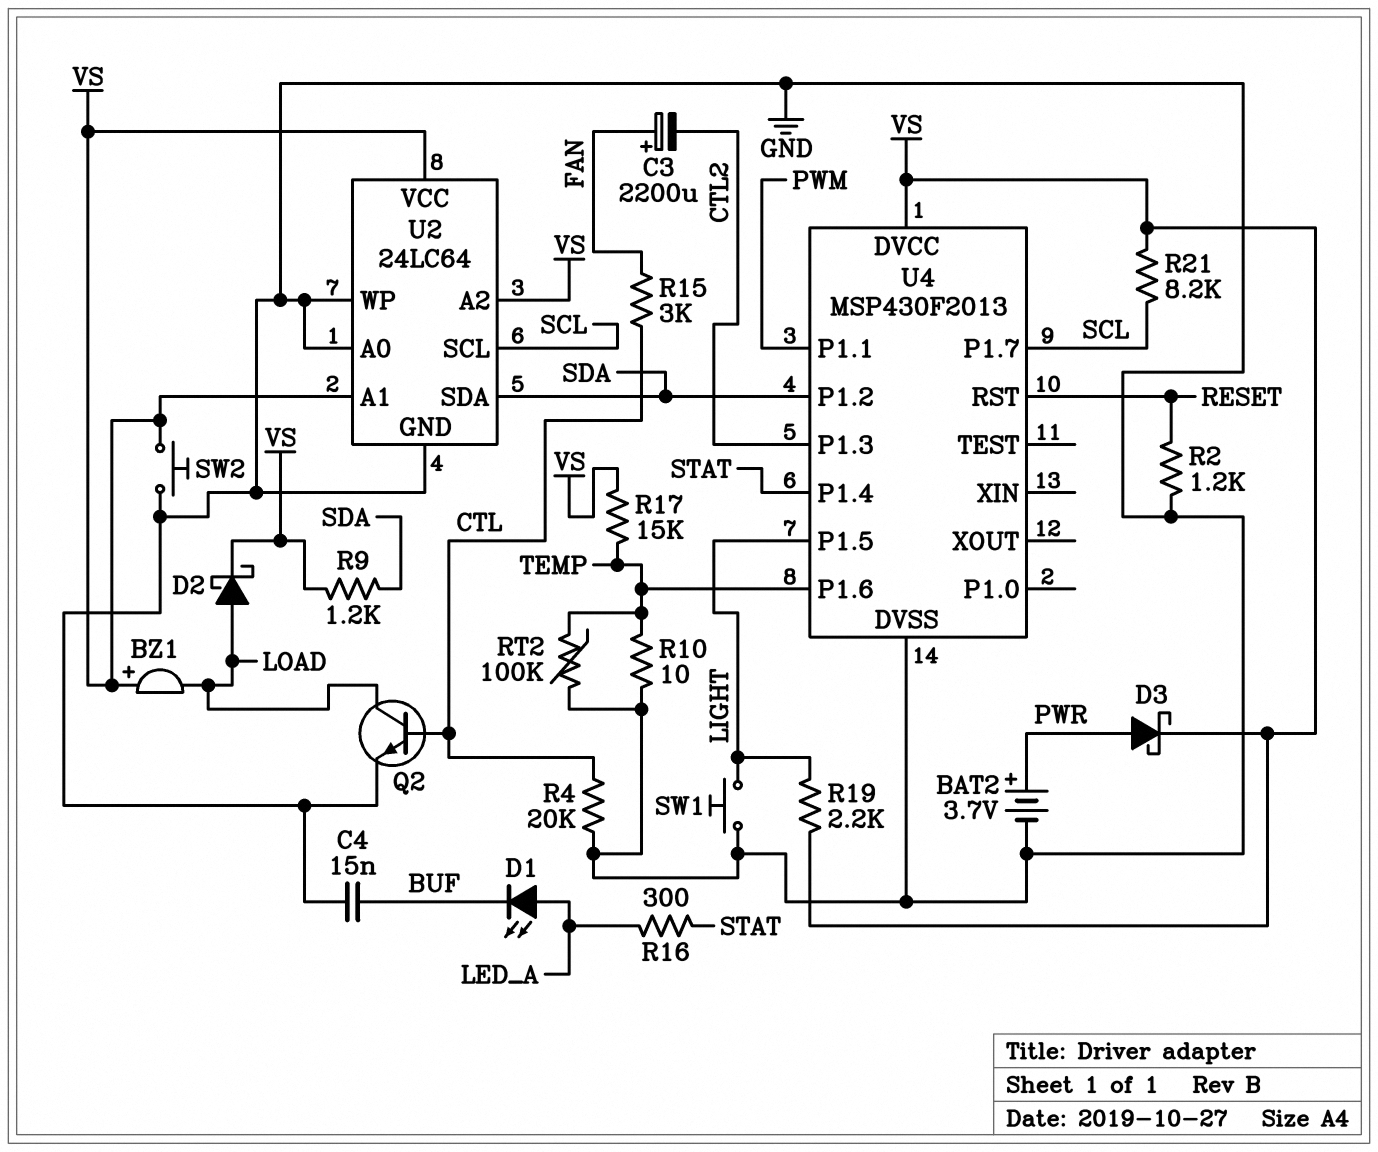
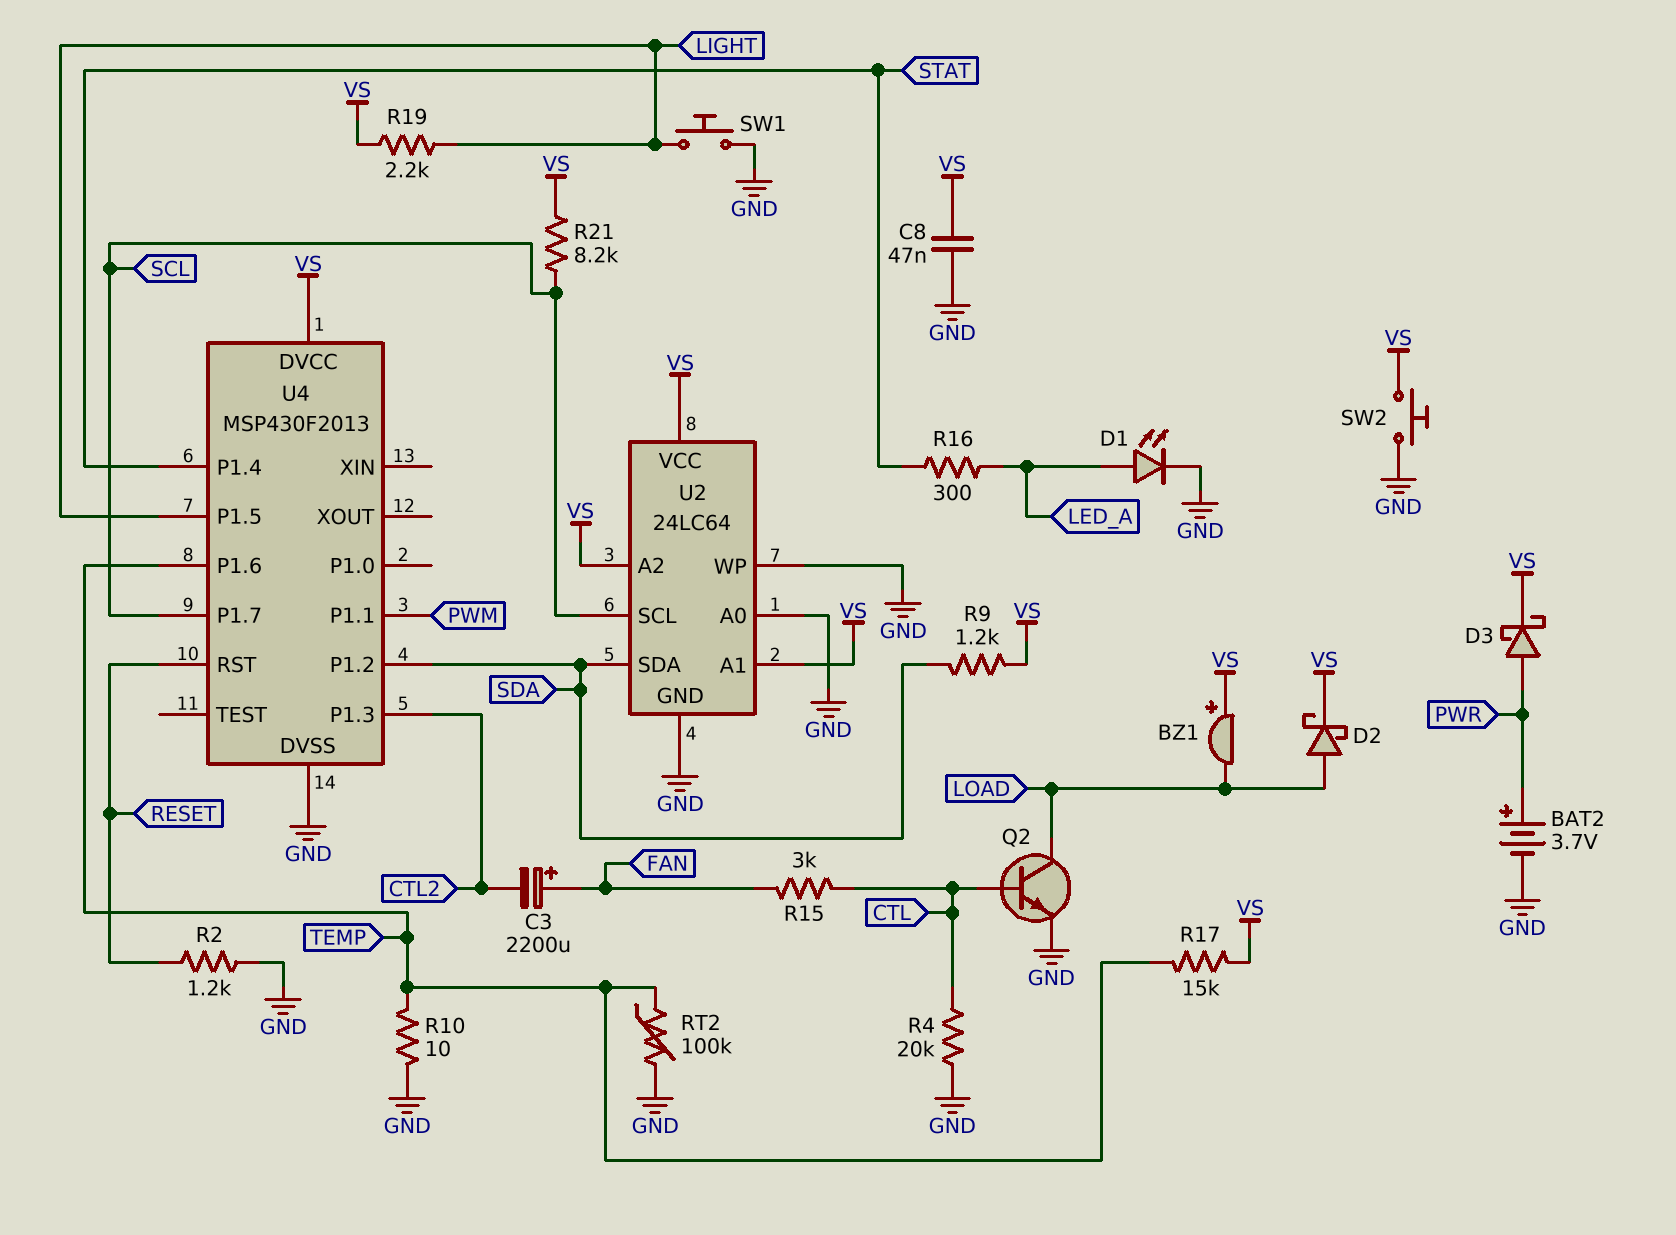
C4: 15nF (BUF, GND) -> none
C8: none -> 47nF (GND, VS)
D1: LED (A LED_A, K BUF) -> LED (A LED_A, K GND)

